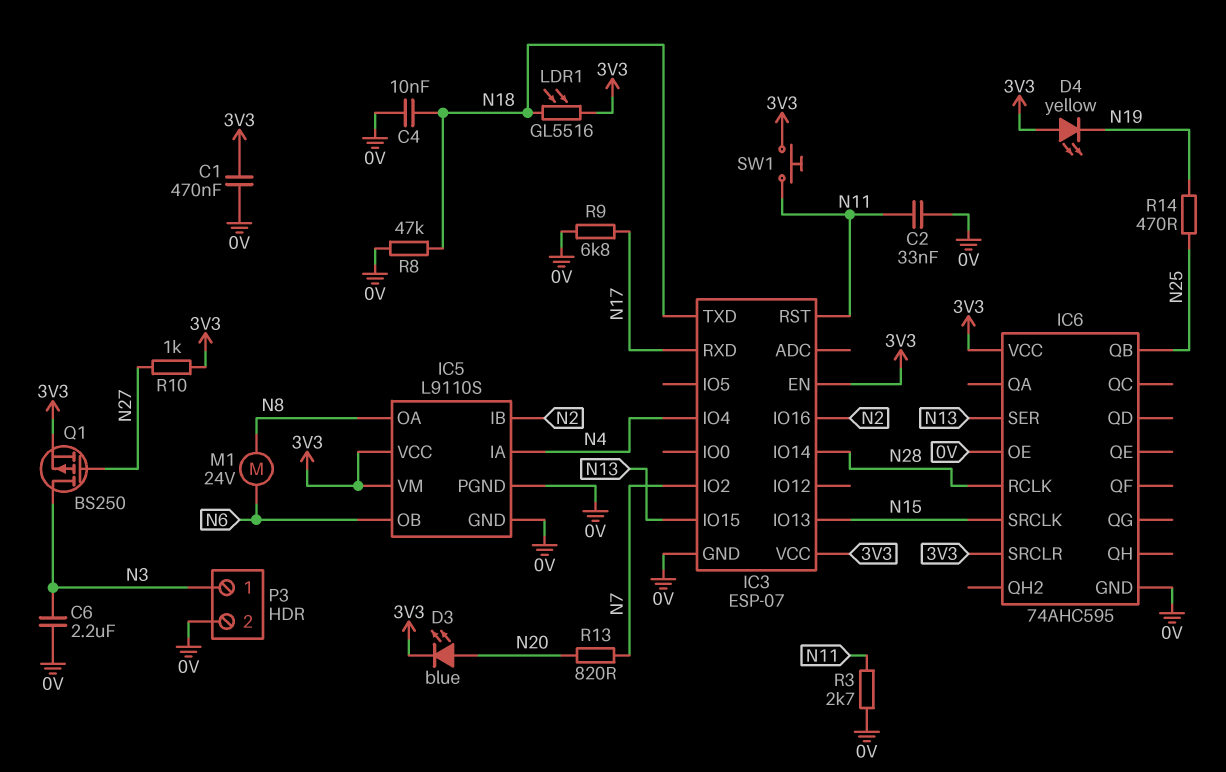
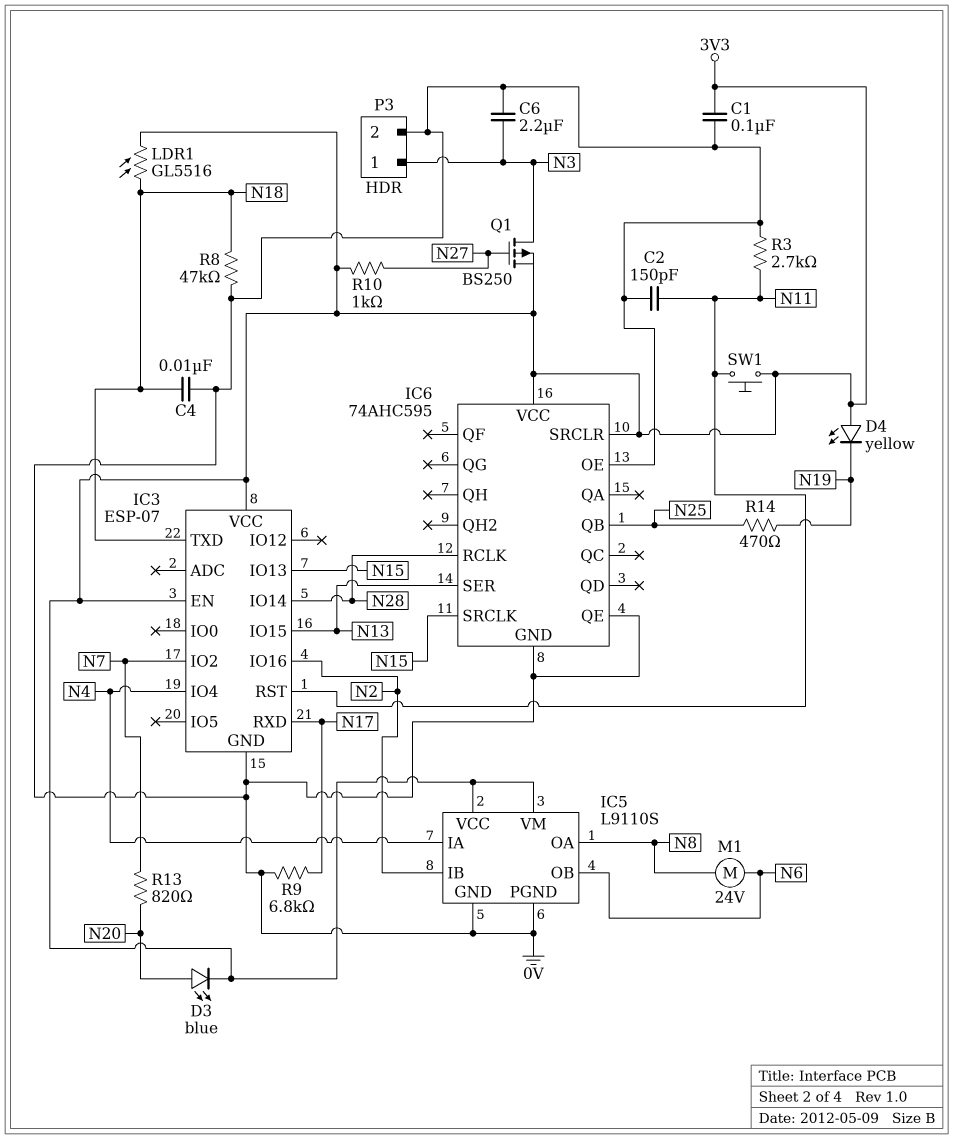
C1: 470nF (0V, 3V3) -> 100nF (0V, 3V3)
C2: 33nF (0V, N11) -> 150pF (0V, N11)
IC6 pin QE: none -> 0V

